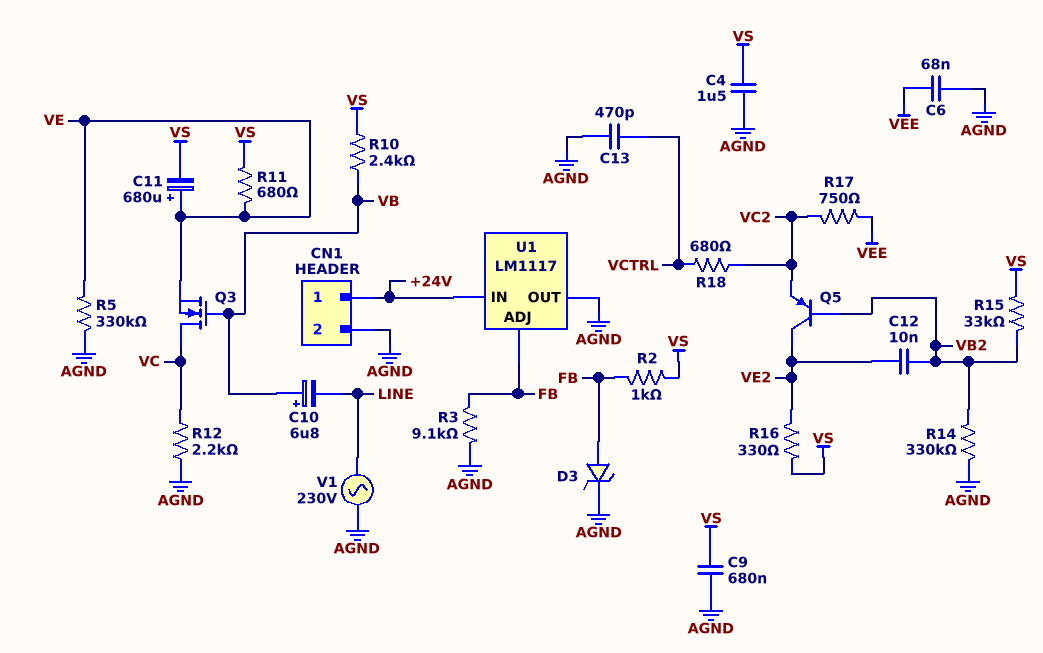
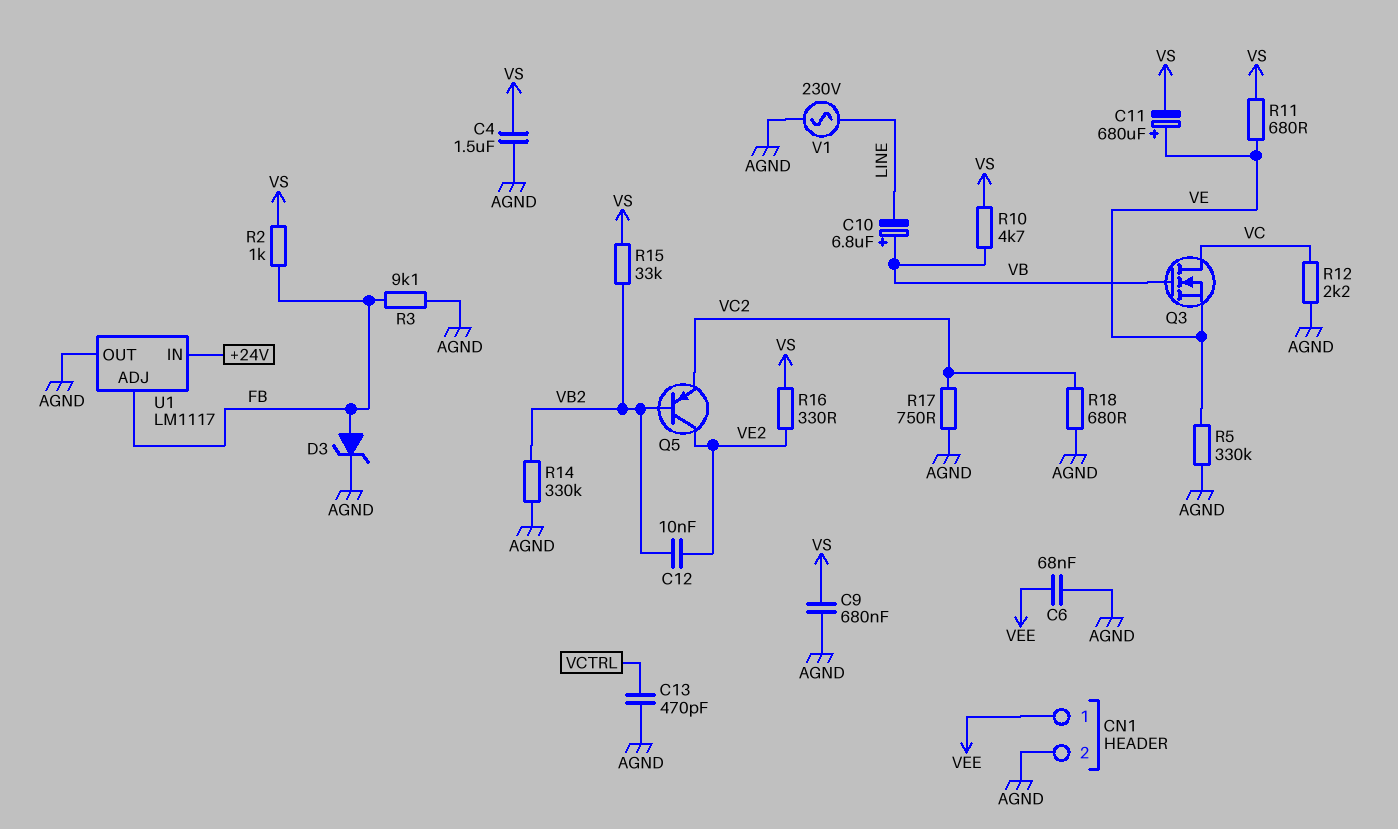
CN1 pin 1: +24V -> VEE
R10: 2.4k (VB, VS) -> 4.7k (VB, VS)
R17: 750 (VC2, VEE) -> 750 (AGND, VC2)
R18: 680 (VC2, VCTRL) -> 680 (AGND, VC2)

